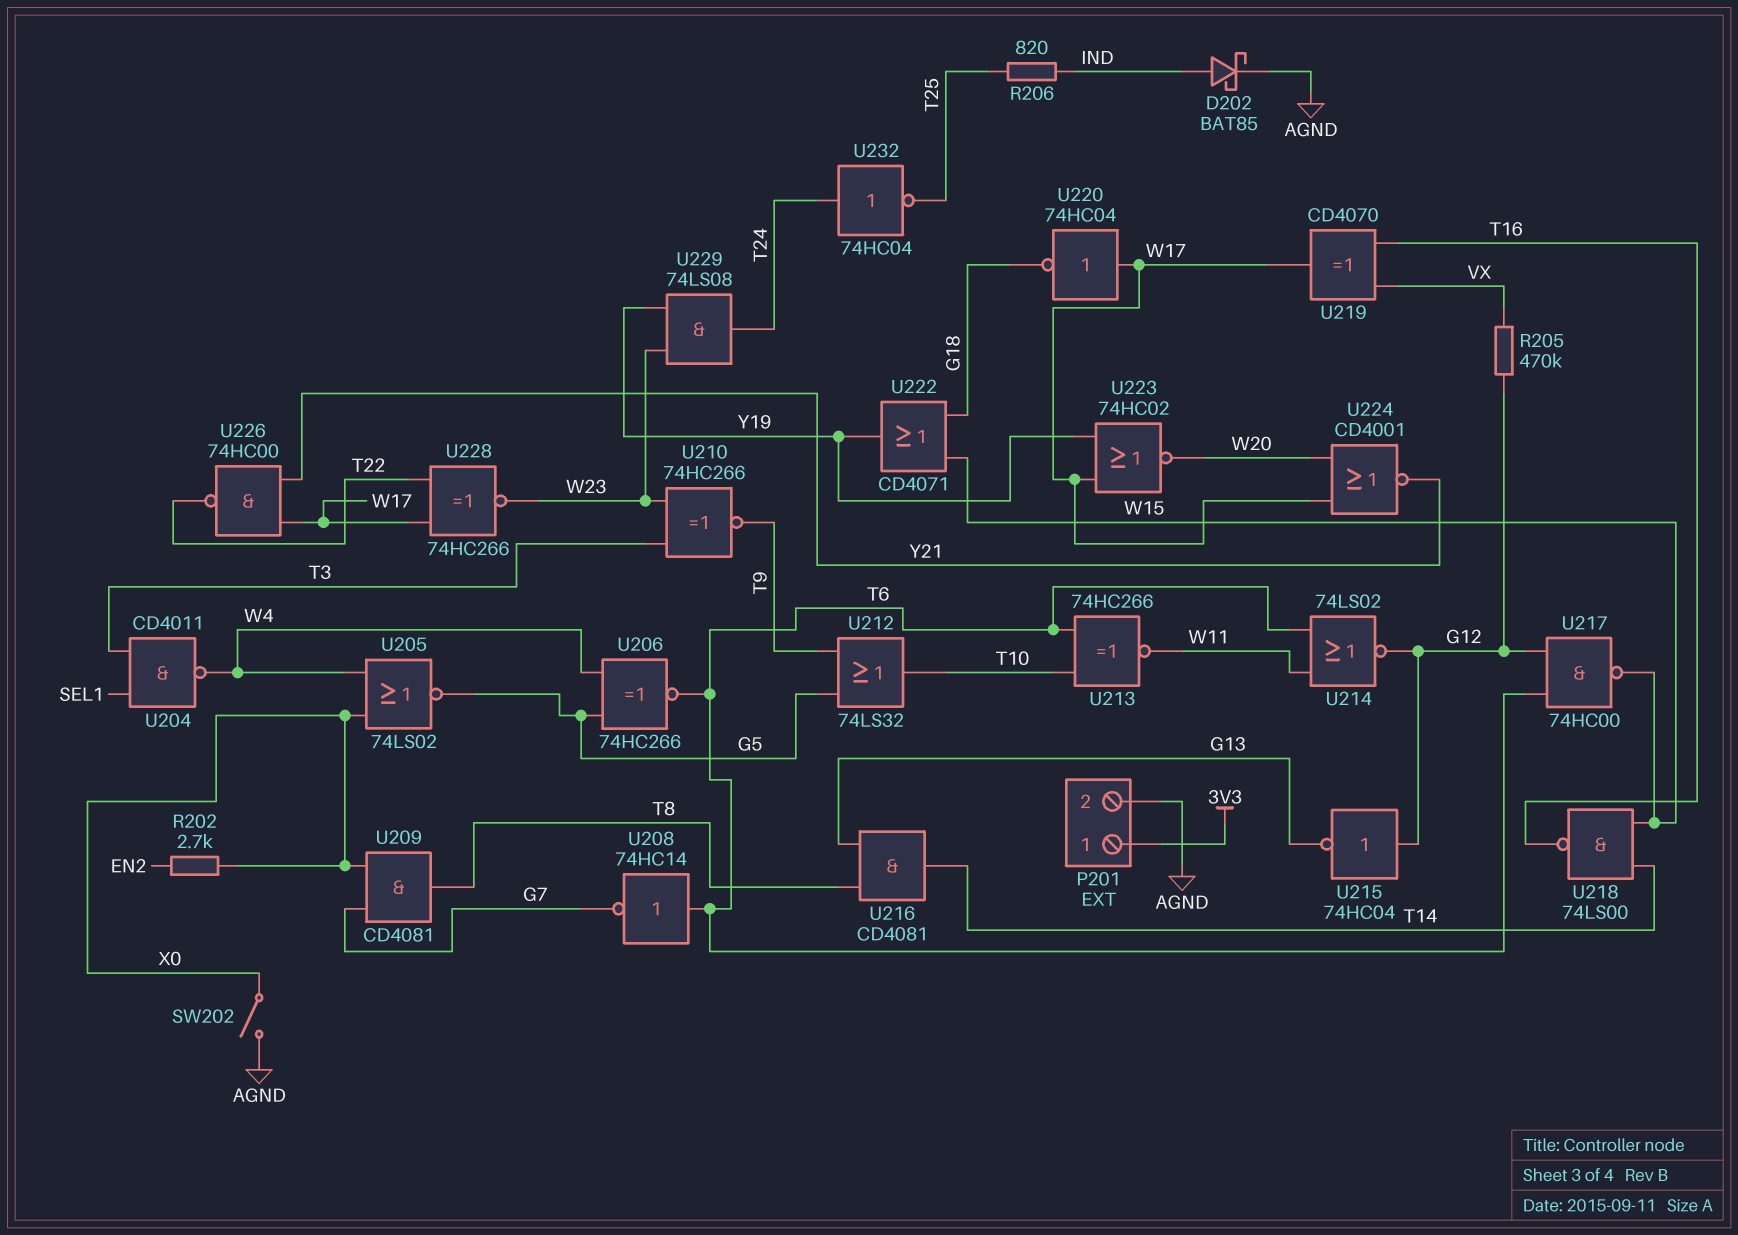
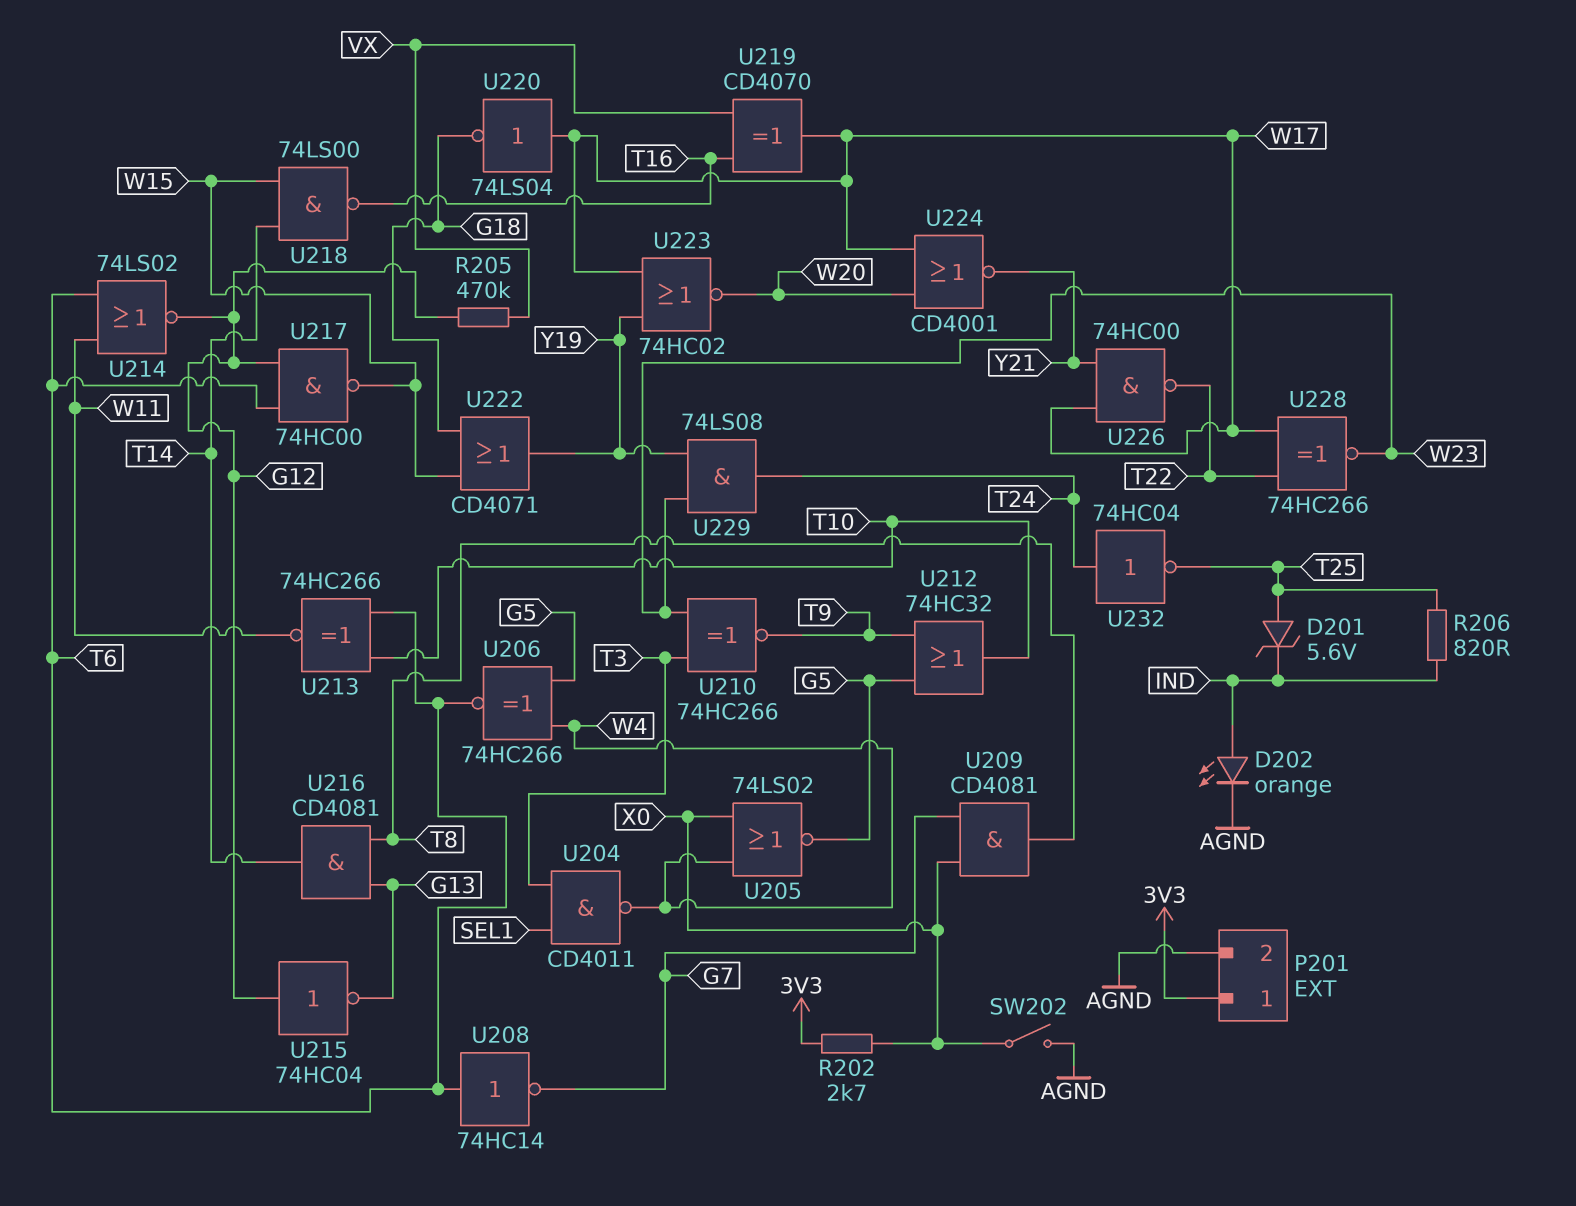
D201: none -> zener 5.6V (A T25, K IND)
D202: schottky BAT85 (A IND, K AGND) -> LED orange (A IND, K AGND)
R202: 2.7k (EN2, X0) -> 2.7k (3V3, X0)
U212: OR 74LS32 (in G5, in T9, out T10) -> OR 74HC32 (in G5, in T9, out T10)
U220: NOT 74HC04 (in W17, out G18) -> NOT 74LS04 (in W17, out G18)

